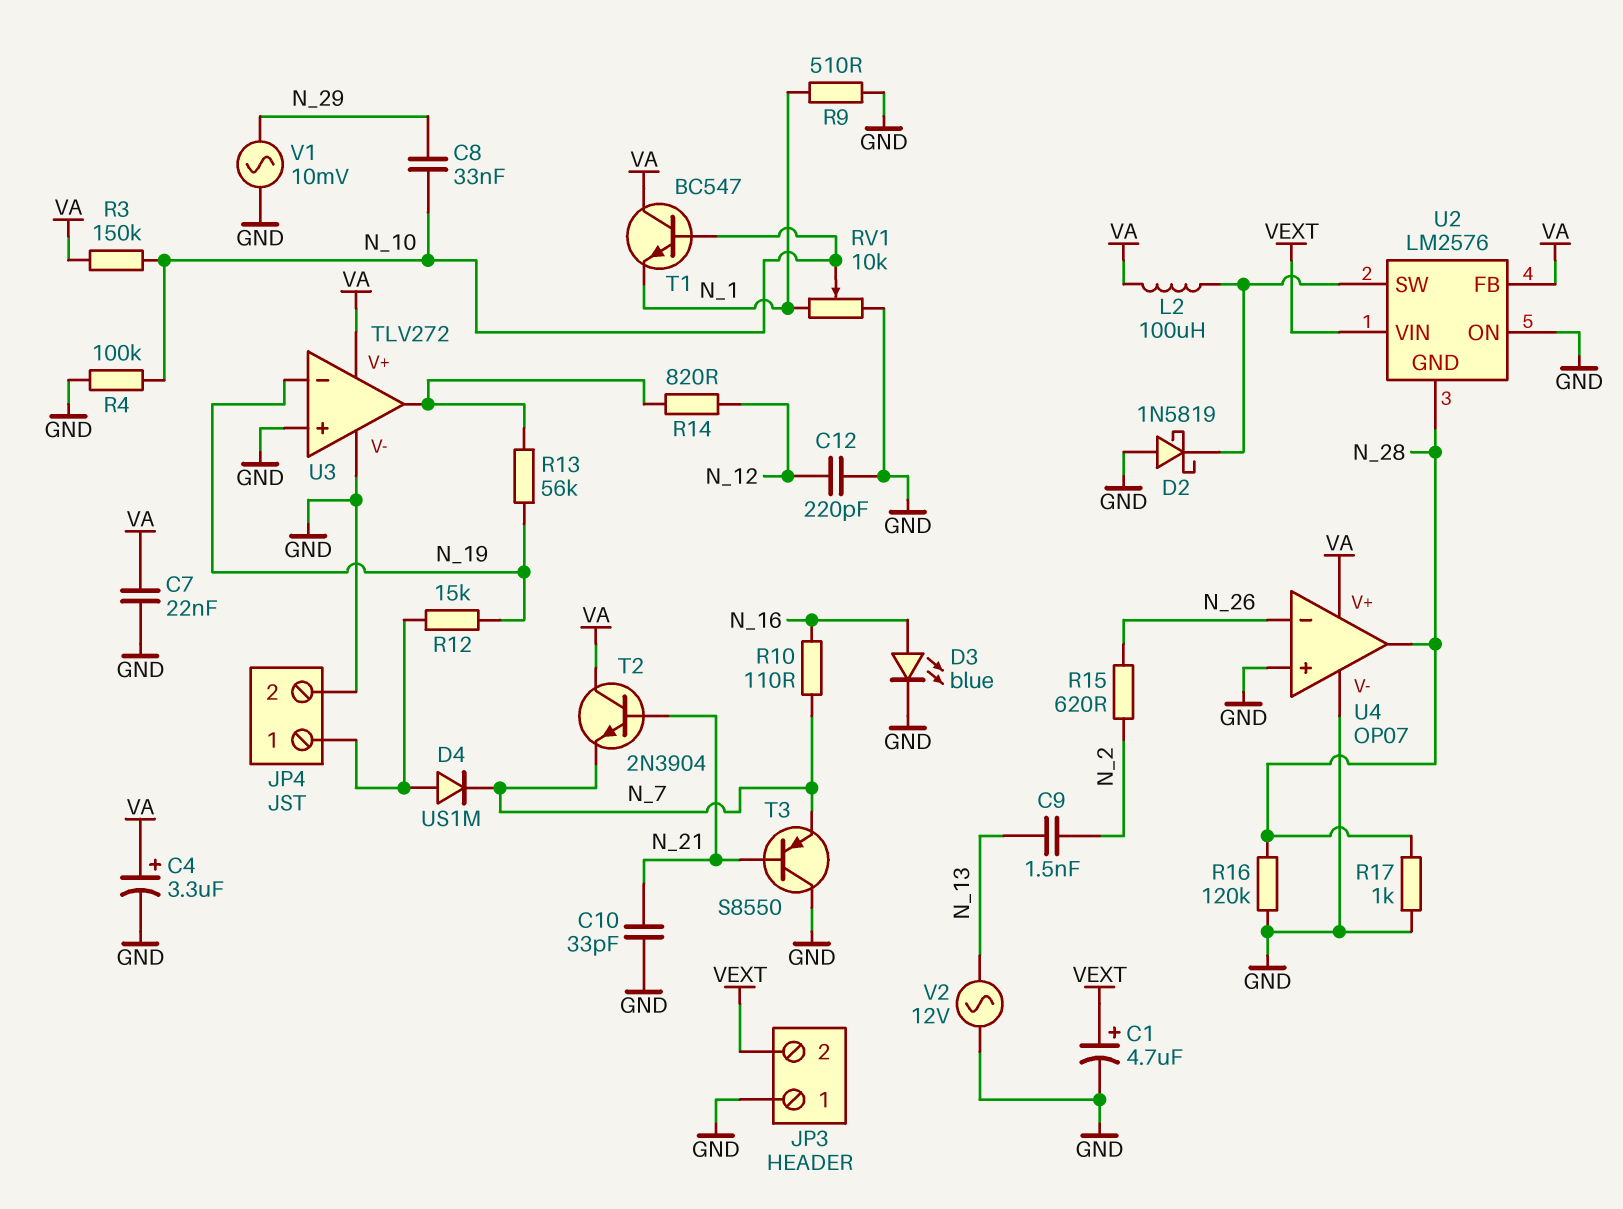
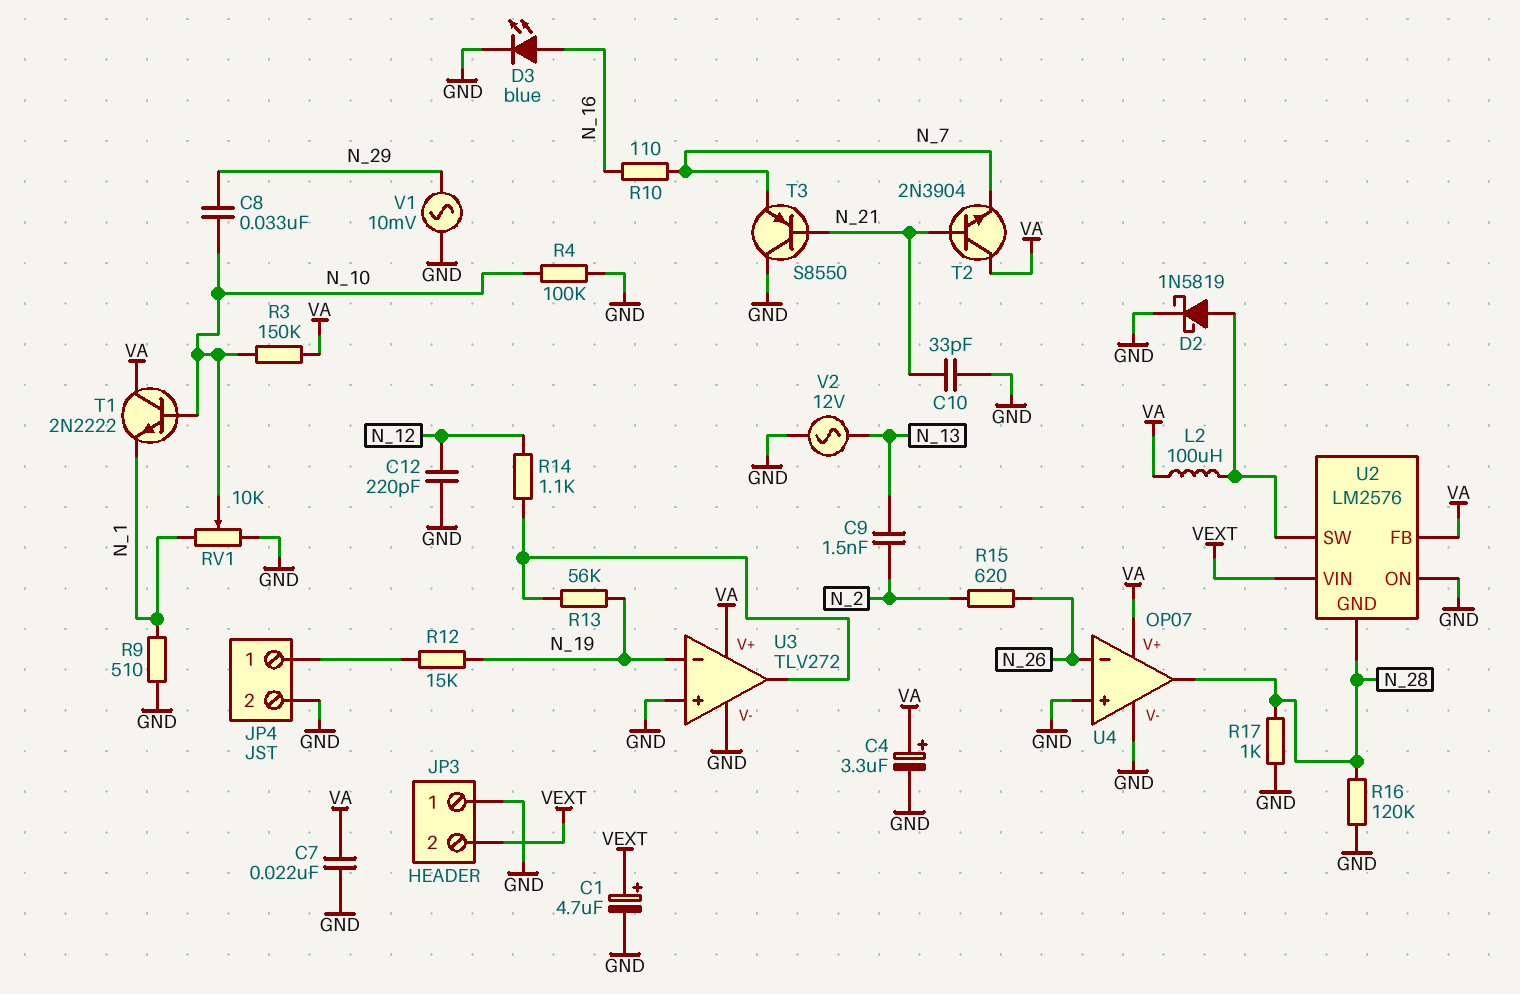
D2: schottky 1N5819 (A GND, K U2/SW) -> schottky 1N5819 (A U2/SW, K GND)
D4: diode US1M (A JP4/1, K N_7) -> none
R14: 820 (N_12, U3/out) -> 1.1k (N_12, U3/out)
T1: NPN BC547 (B N_10, C VA, E N_1) -> NPN 2N2222 (B N_10, C VA, E N_1)

